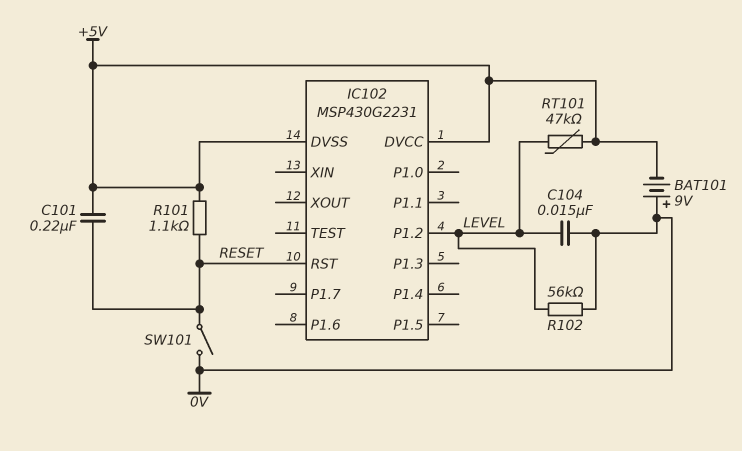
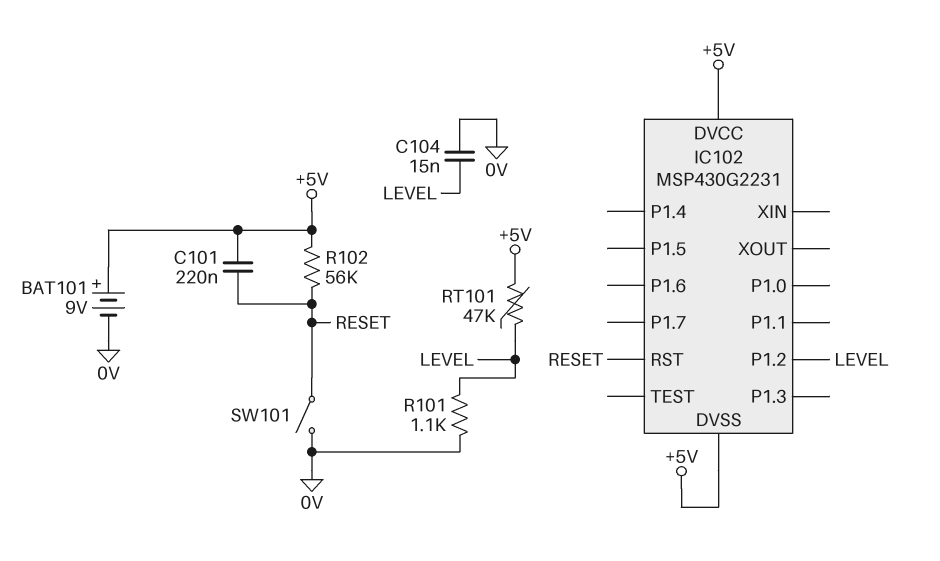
BAT101: 9V (plus 0V, minus +5V) -> 9V (plus +5V, minus 0V)
R101: 1.1k (+5V, RESET) -> 1.1k (0V, LEVEL)
R102: 56k (0V, LEVEL) -> 56k (+5V, RESET)

